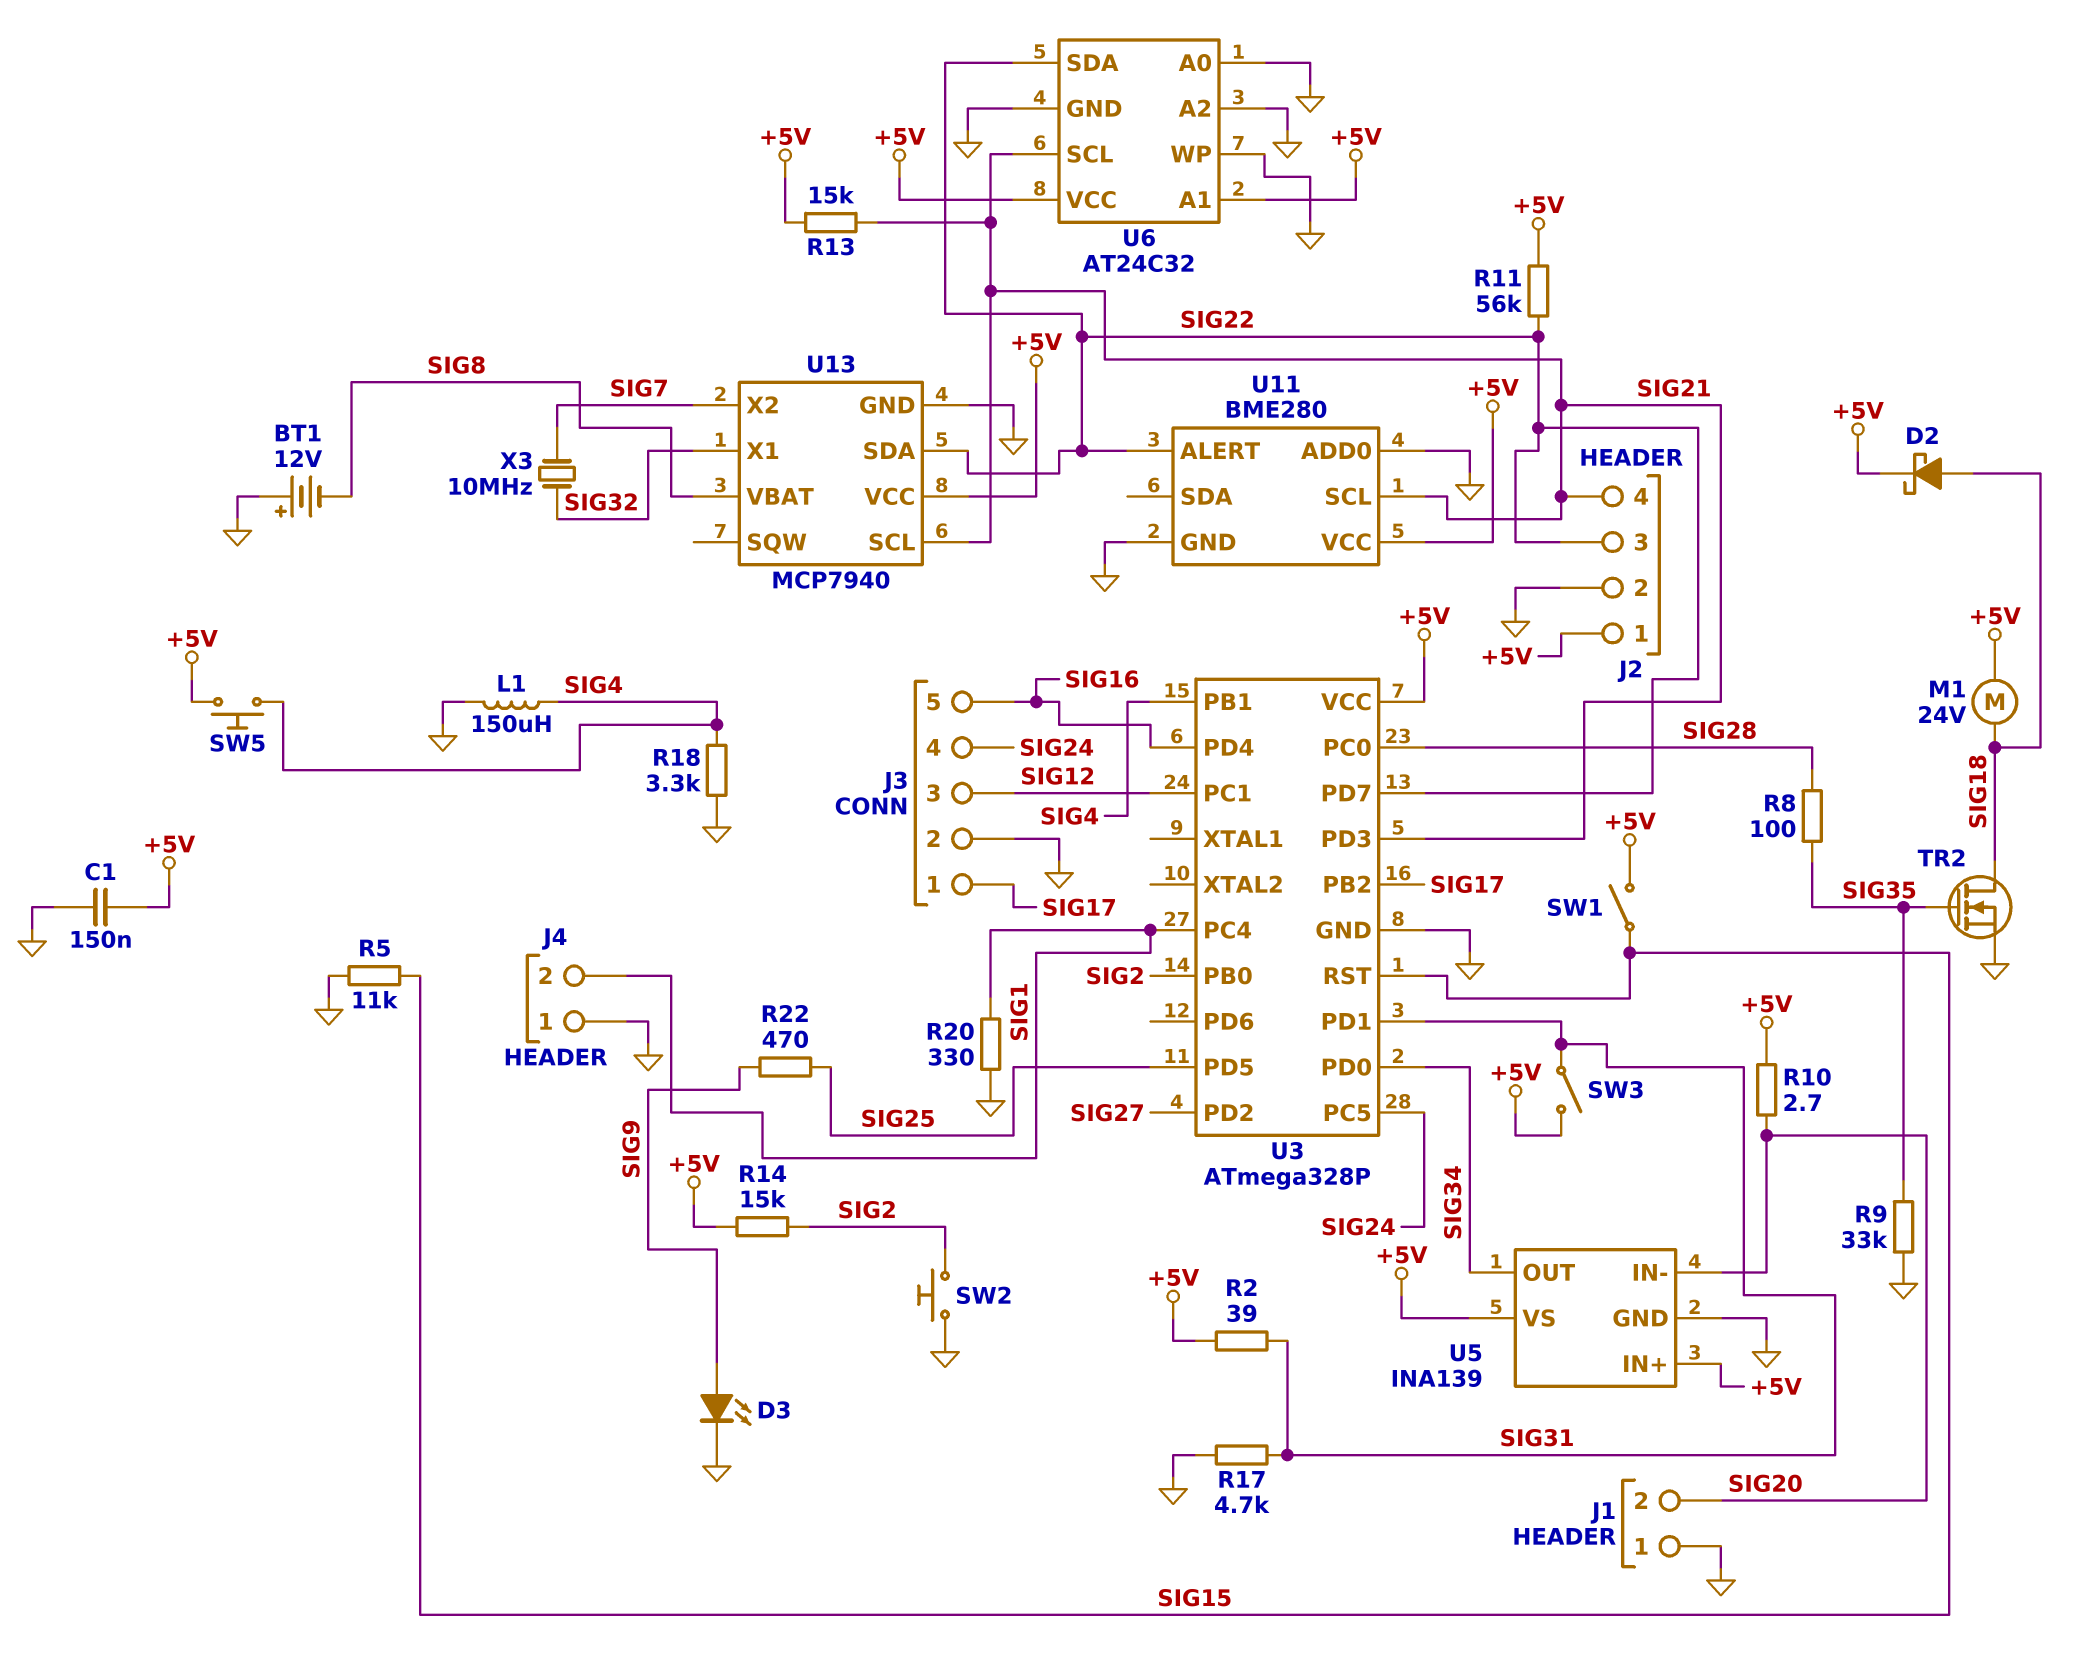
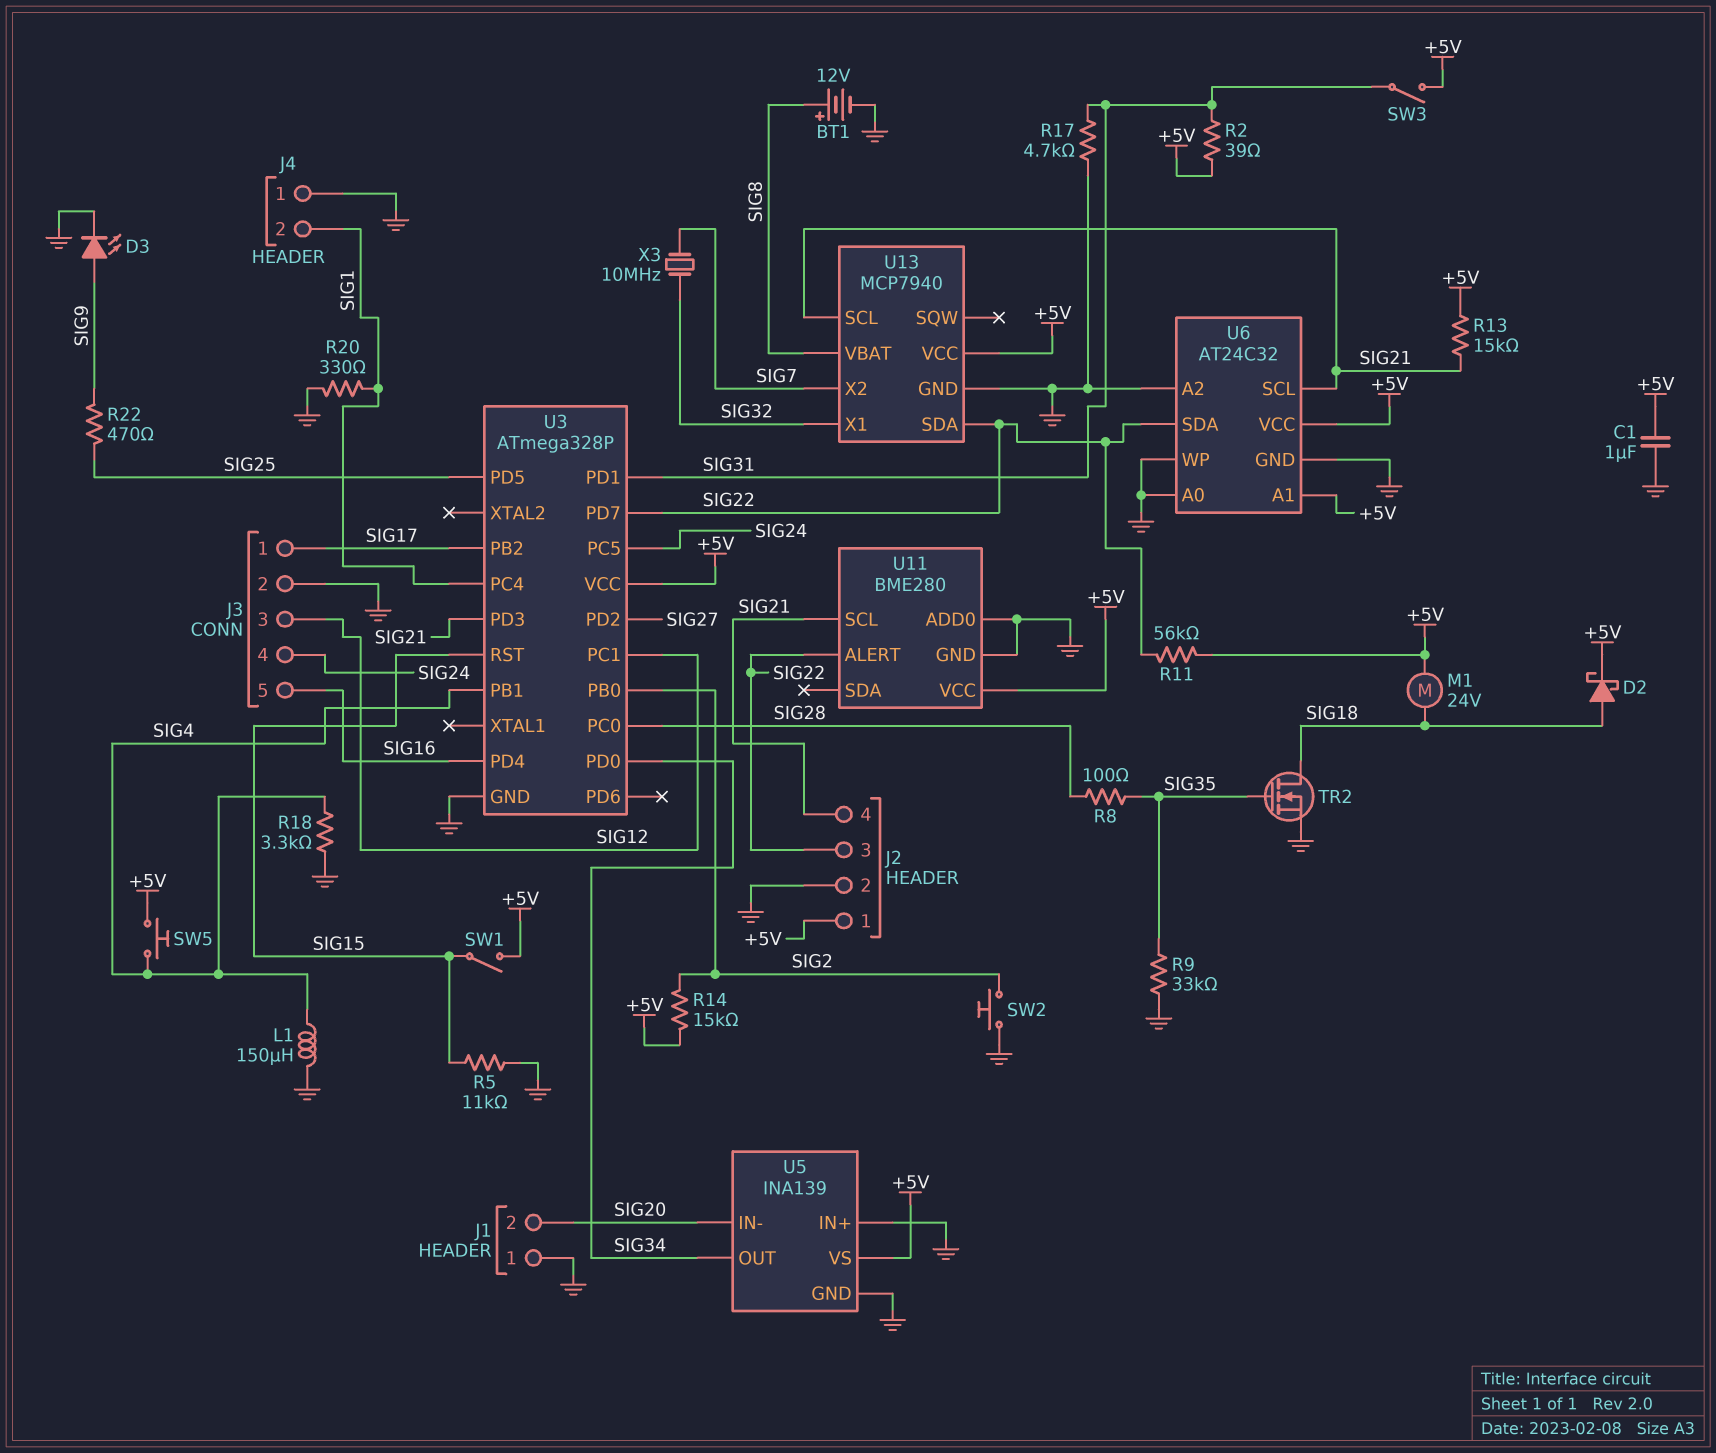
BT1: 12V (plus GND, minus SIG8) -> 12V (plus SIG8, minus GND)
C1: 150nF (+5V, GND) -> 1uF (+5V, GND)
R10: 2.7 (+5V, SIG20) -> none
U5 pin IN+: +5V -> GND

